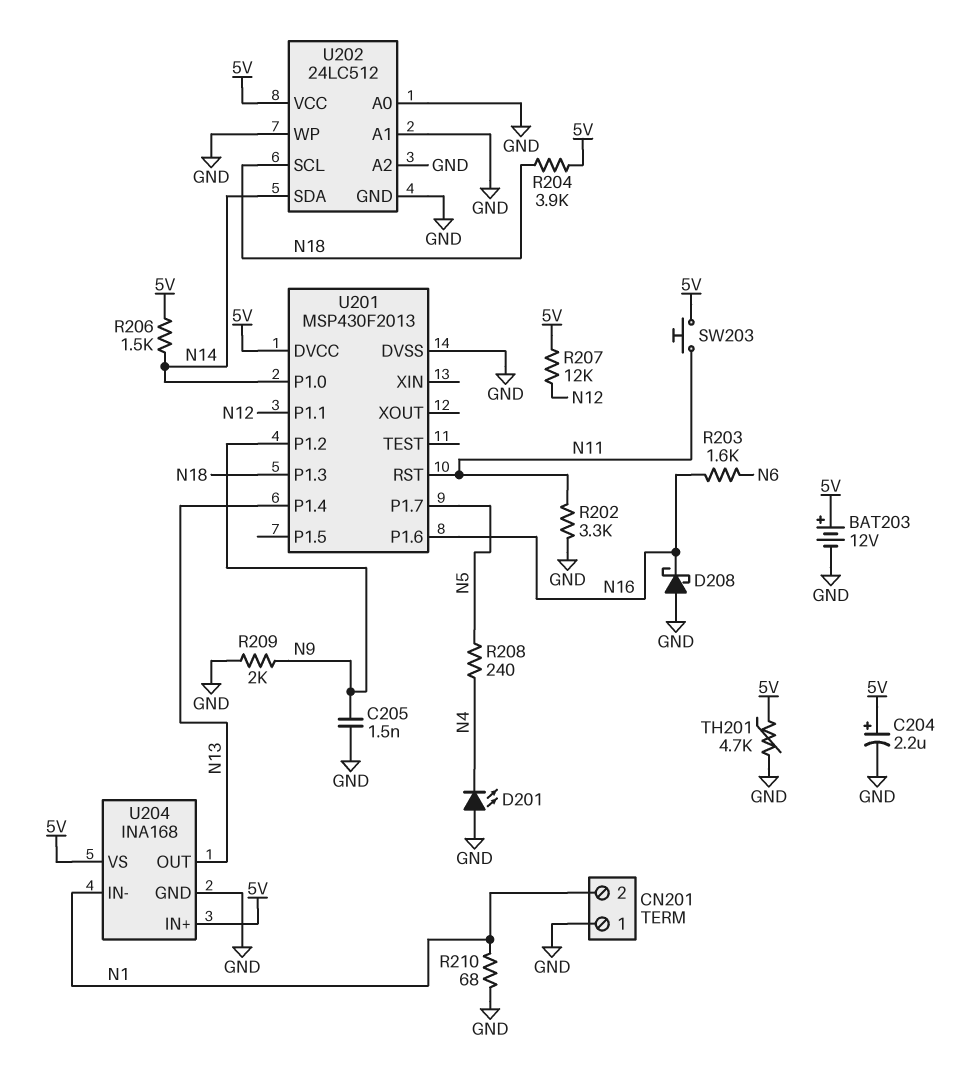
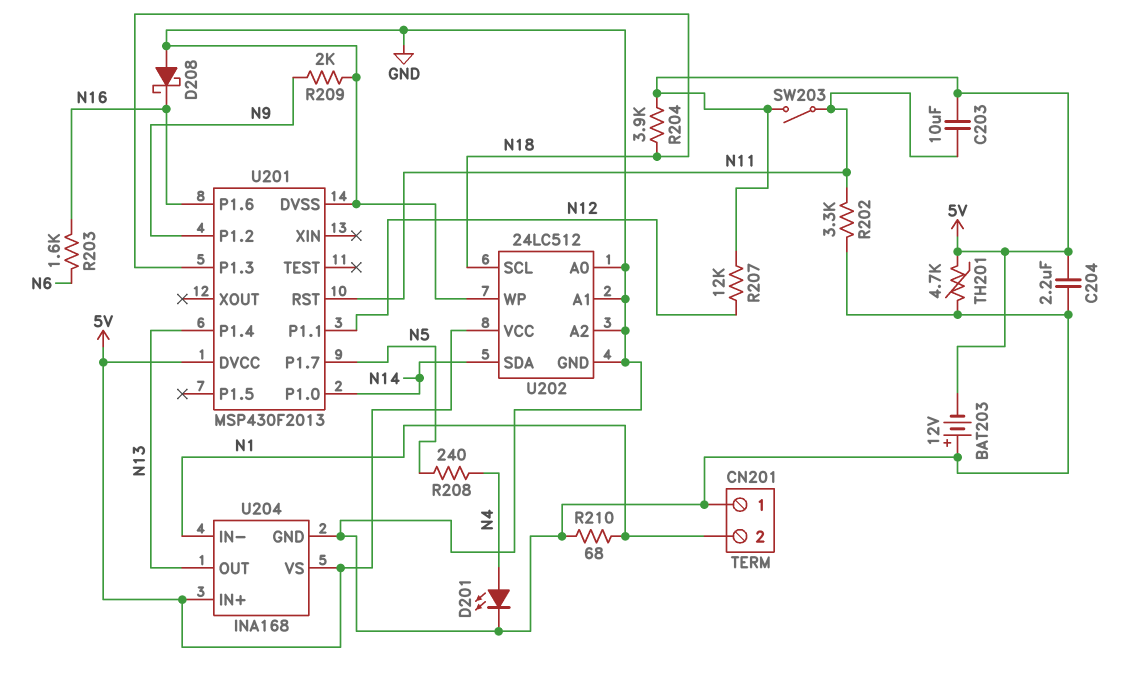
BAT203: 12V (plus 5V, minus GND) -> 12V (plus GND, minus 5V)
C203: none -> 10uF (5V, N11)
C204: 2.2uF (plus 5V, minus GND) -> 2.2uF (5V, GND)
C205: 1.5nF (GND, N9) -> none
D201: LED (A GND, K N4) -> LED (A N4, K GND)
R206: 1.5k (5V, N14) -> none
SW203: button (5V, N11) -> switch (5V, N11)

